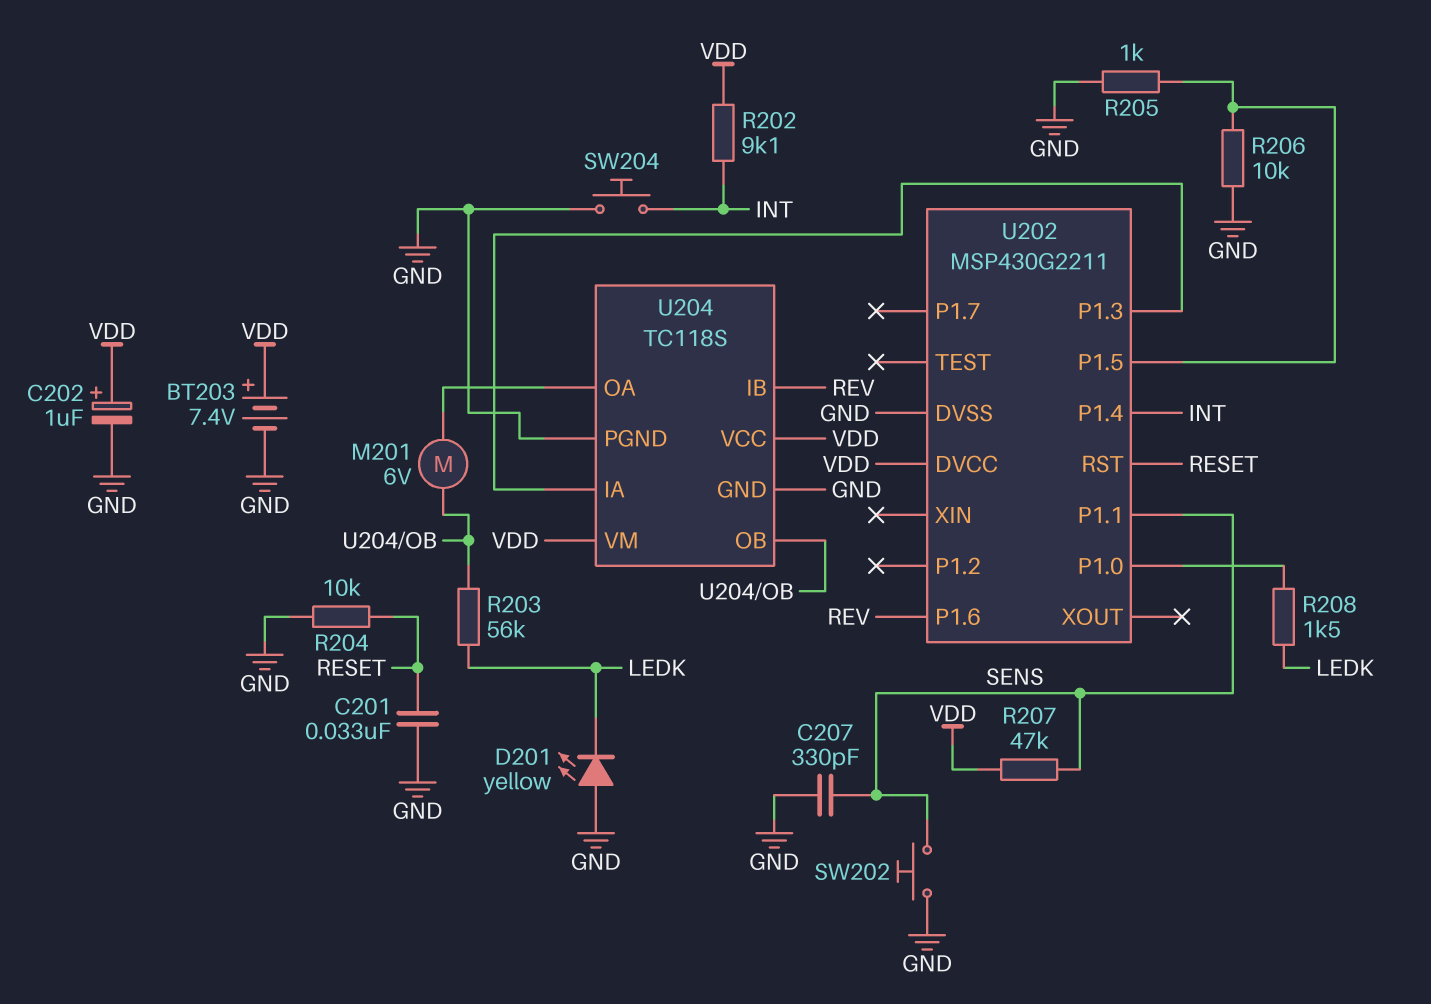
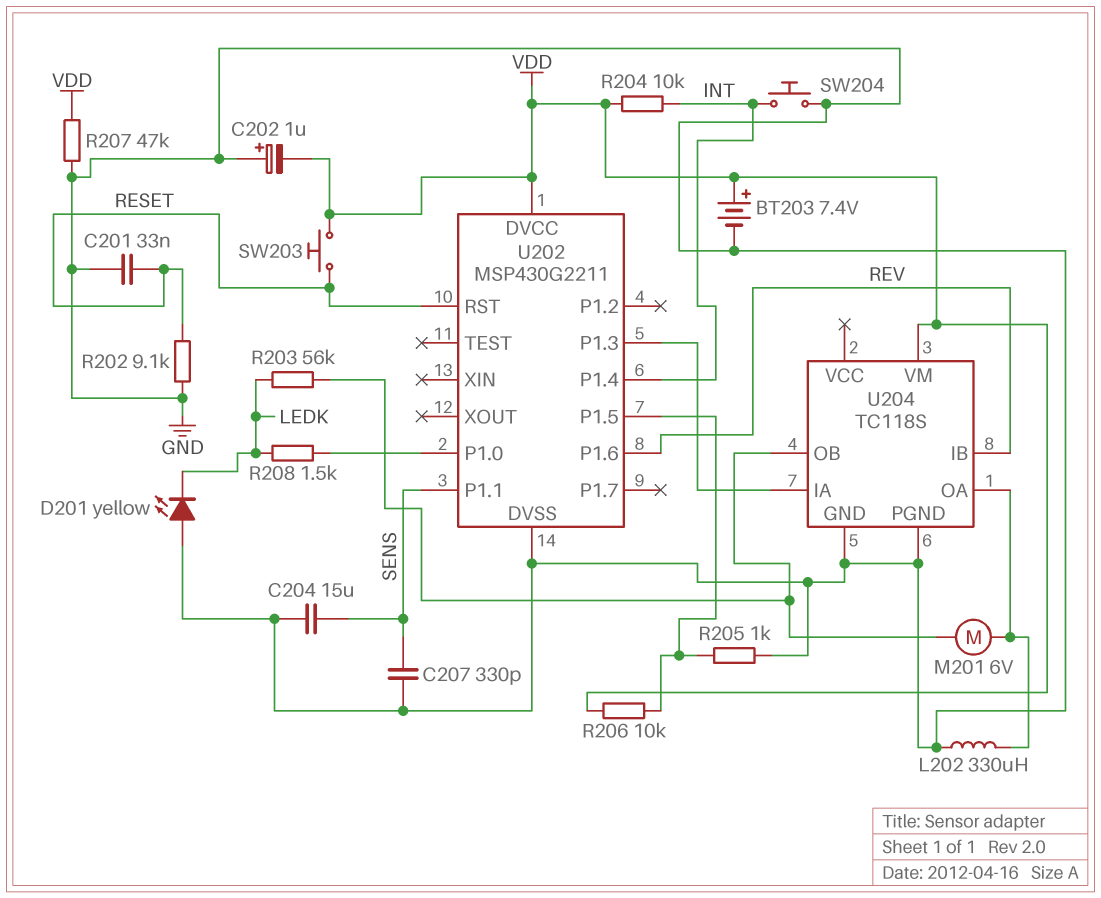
C202: 1uF (plus VDD, minus GND) -> 1uF (plus GND, minus VDD)
C204: none -> 15uF (GND, SENS)
L202: none -> 330uH (GND, U204/OA)
R202: 9.1k (INT, VDD) -> 9.1k (GND, RESET)
R204: 10k (GND, RESET) -> 10k (INT, VDD)
R206: 10k (GND, U202/P1.5) -> 10k (U202/P1.5, VDD)
R207: 47k (SENS, VDD) -> 47k (GND, VDD)
SW202: button (GND, SENS) -> none
SW203: none -> button (RESET, VDD)
U204 pin VCC: VDD -> none

